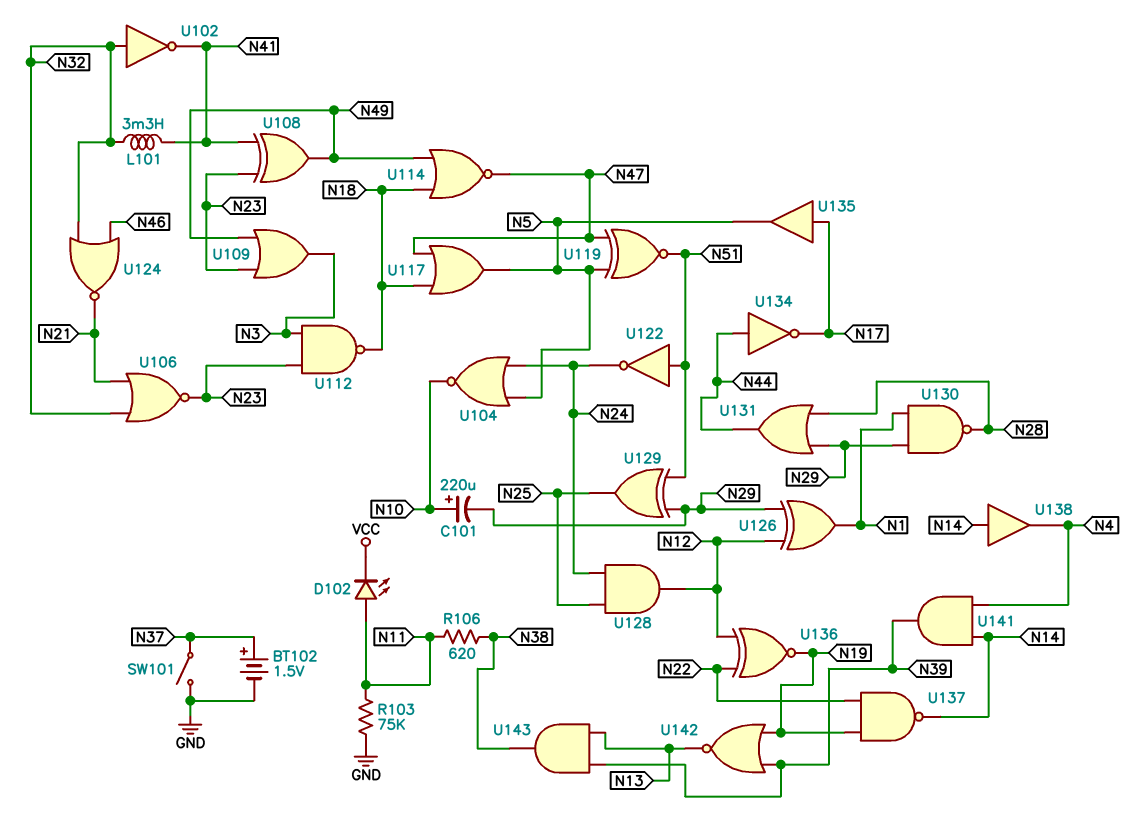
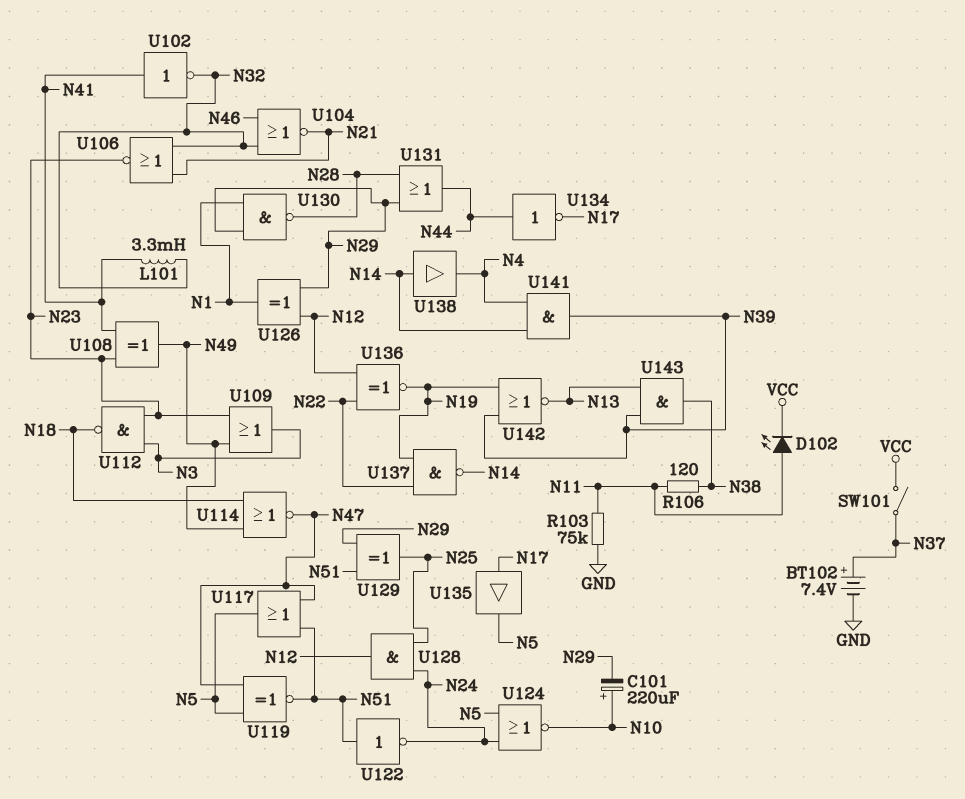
BT102: 1.5V (plus N37, minus GND) -> 7.4V (plus N37, minus GND)
R106: 620 (N11, N38) -> 120 (N11, N38)
SW101: switch (GND, N37) -> switch (N37, VCC)
U102: NOT (in N32, out N41) -> NOT (in N41, out N32)
U104: NOR (in N5, in N24, out N10) -> NOR (in N32, in N46, out N21)
U117: OR (in N18, in N47, out N5) -> OR (in N47, in N51, out N5)
U124: NOR (in N32, in N46, out N21) -> NOR (in N5, in N24, out N10)

